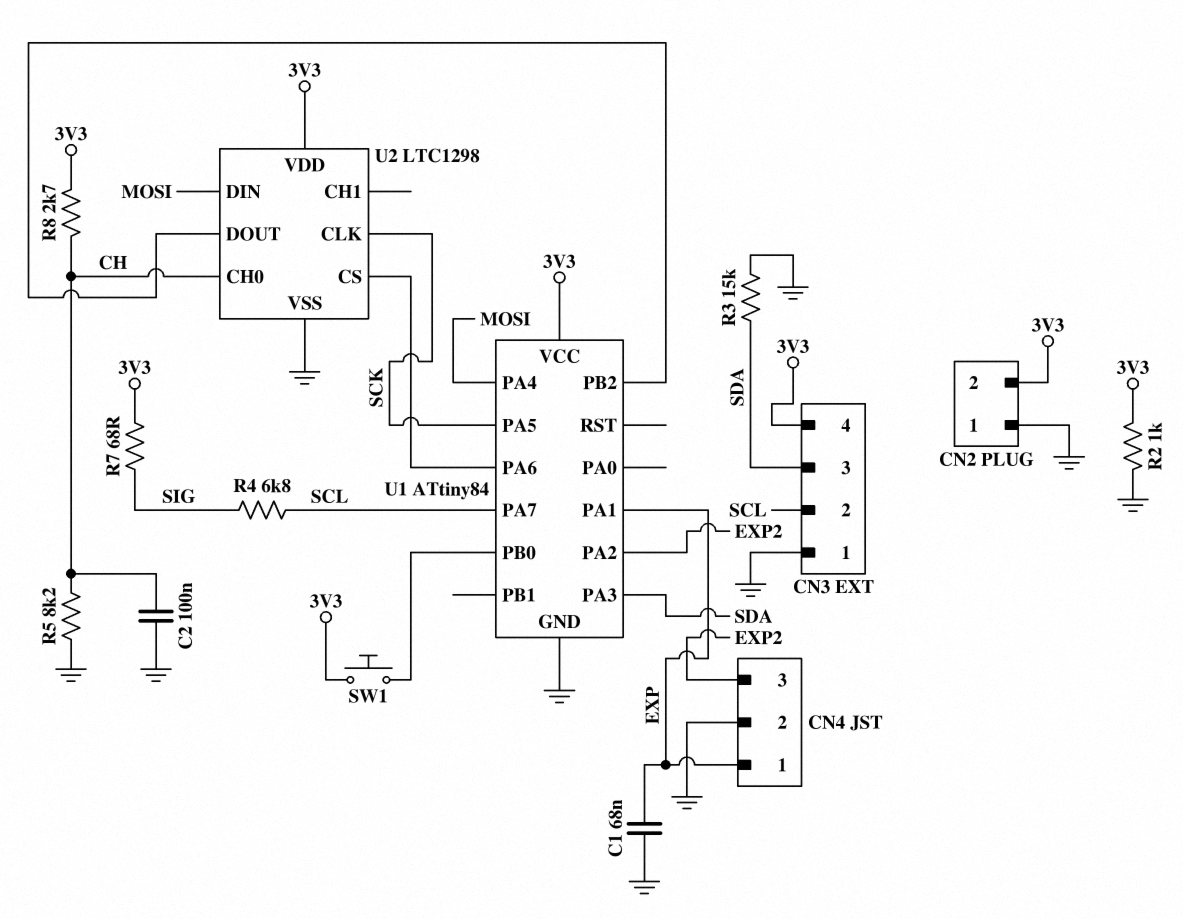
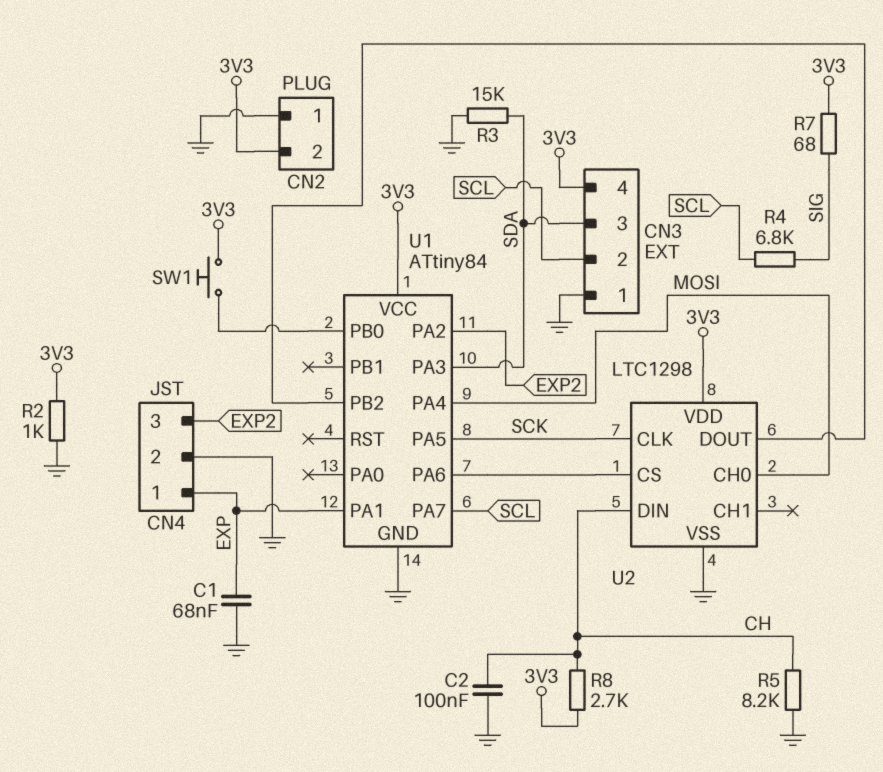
U2 pin CH0: CH -> MOSI
U2 pin DIN: MOSI -> CH

